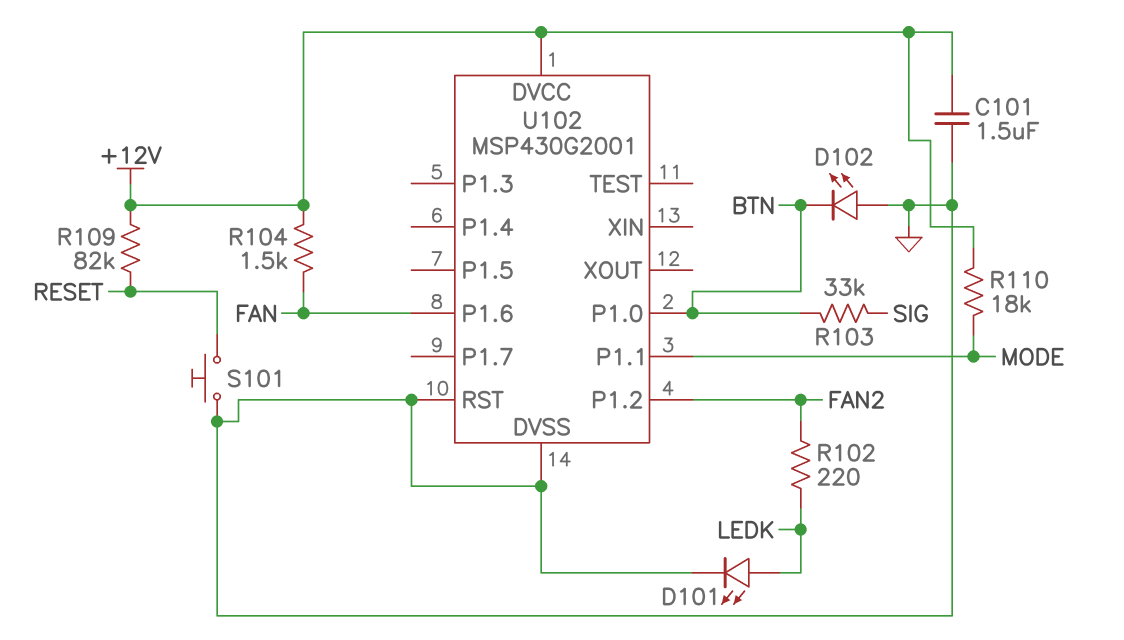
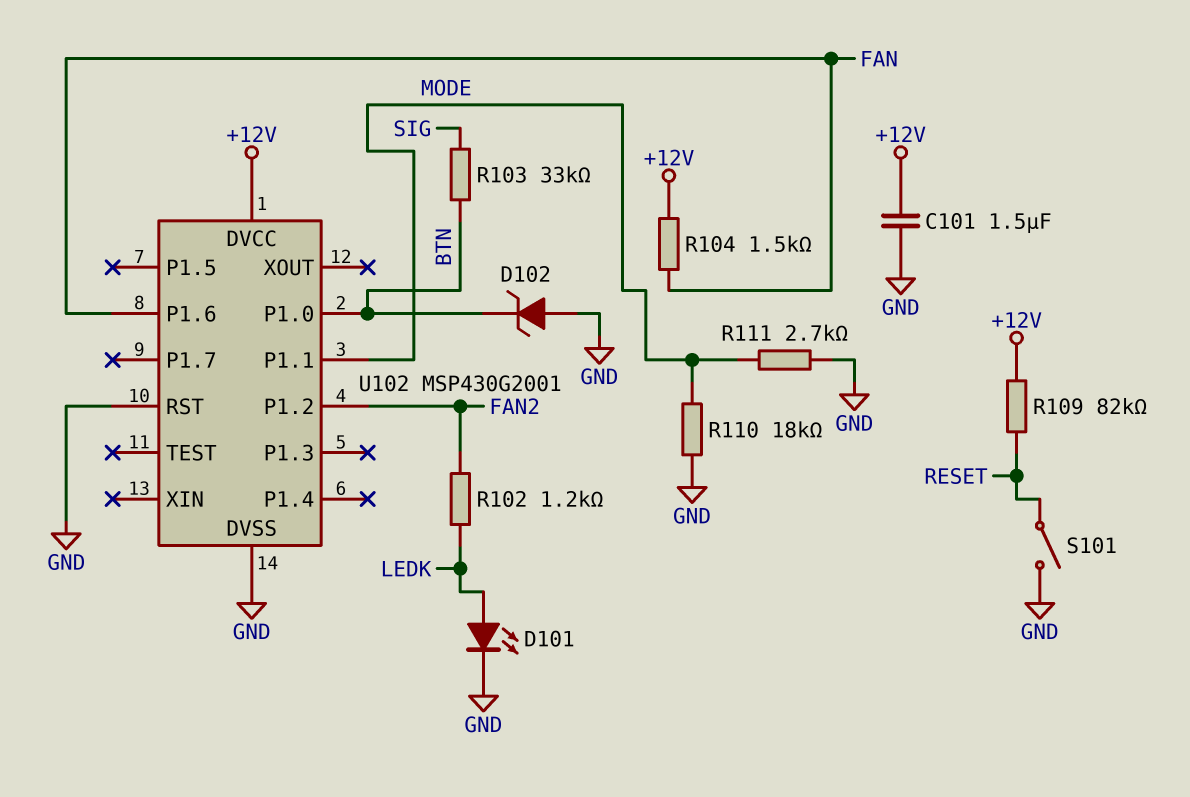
D102: LED (A GND, K BTN) -> zener (A GND, K BTN)
R102: 220 (FAN2, LEDK) -> 1.2k (FAN2, LEDK)
R110: 18k (+12V, MODE) -> 18k (GND, MODE)
R111: none -> 2.7k (GND, MODE)
S101: button (GND, RESET) -> switch (GND, RESET)

